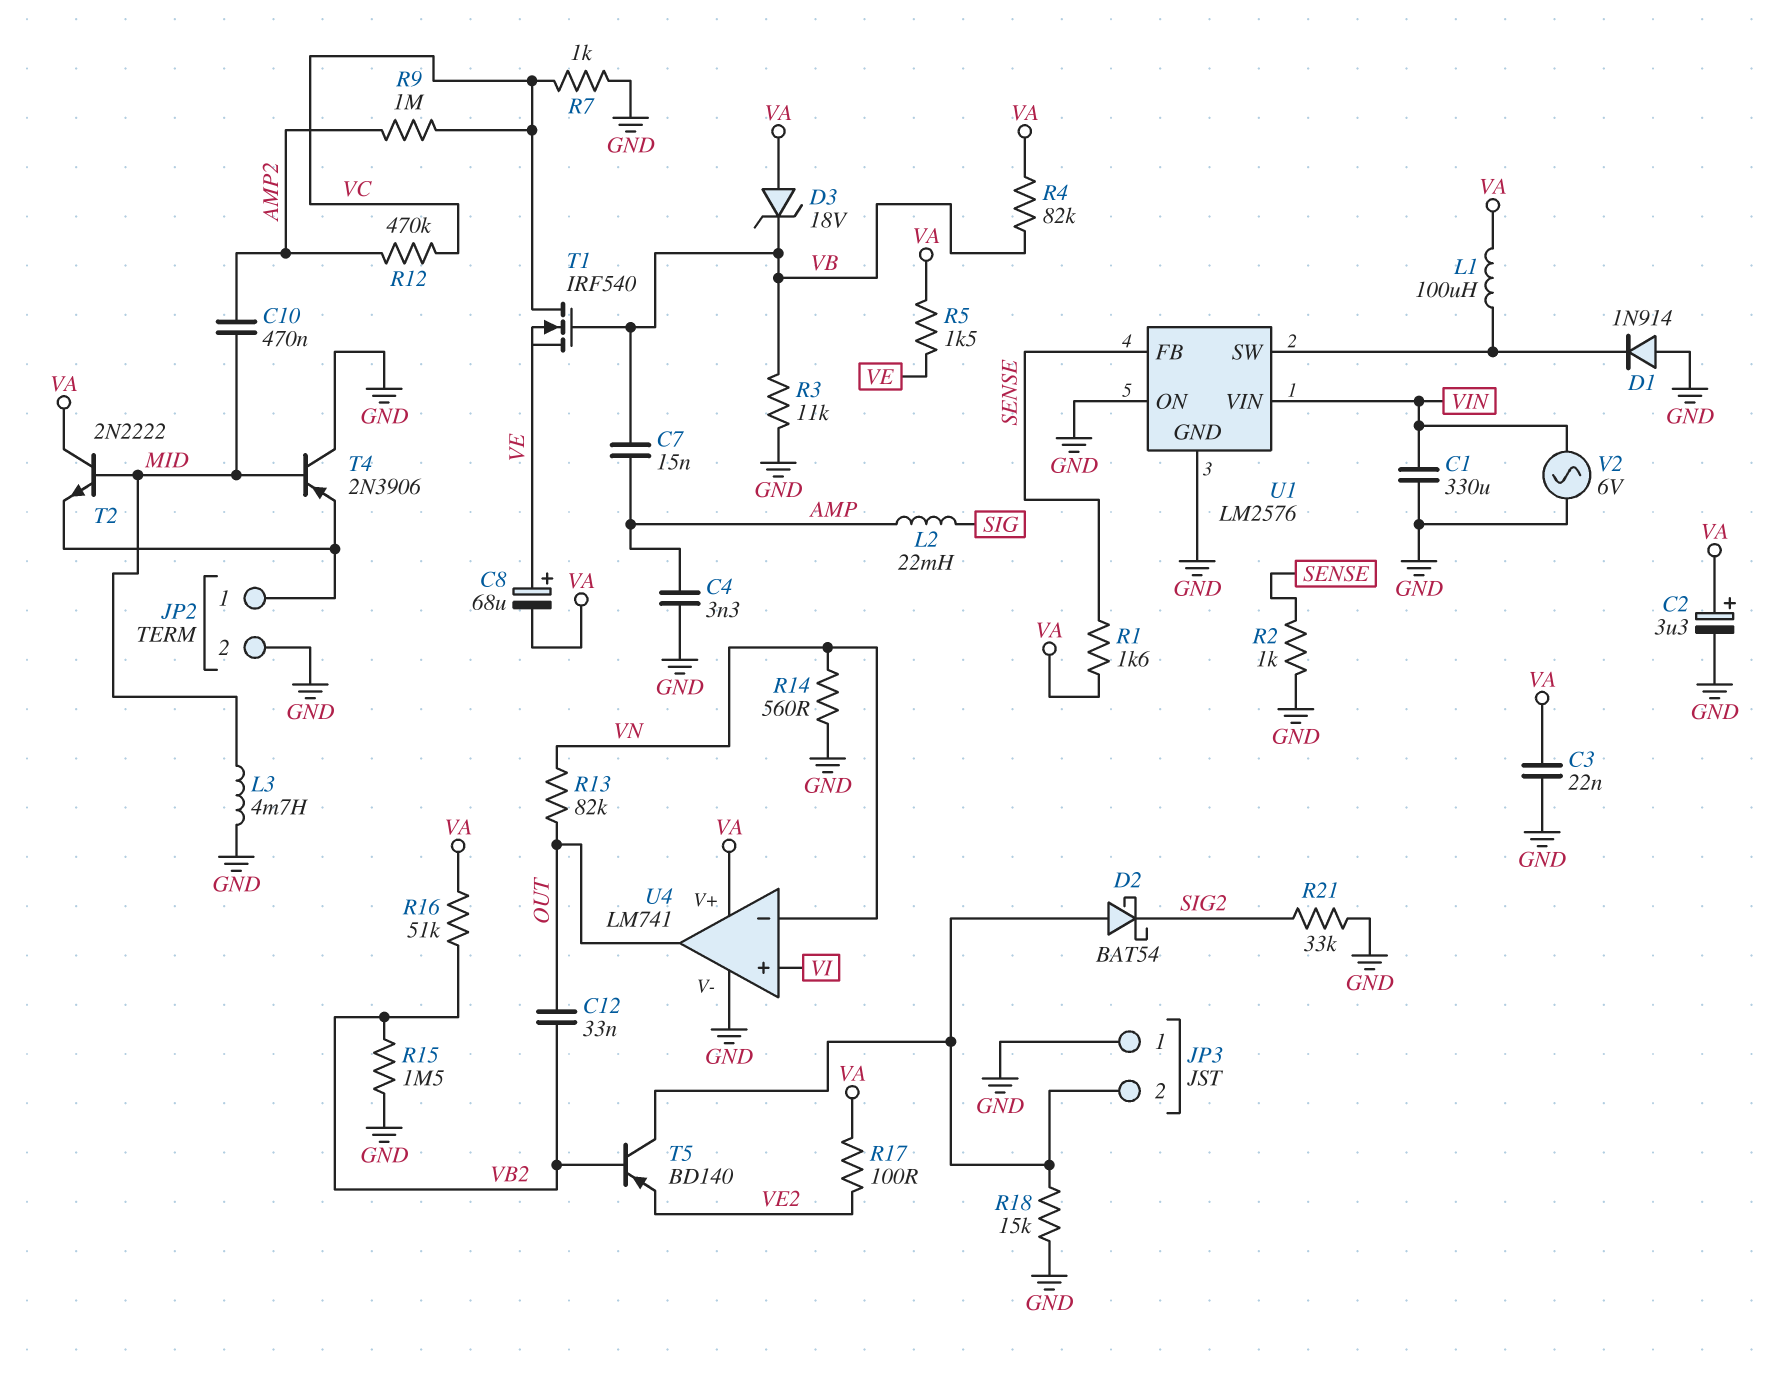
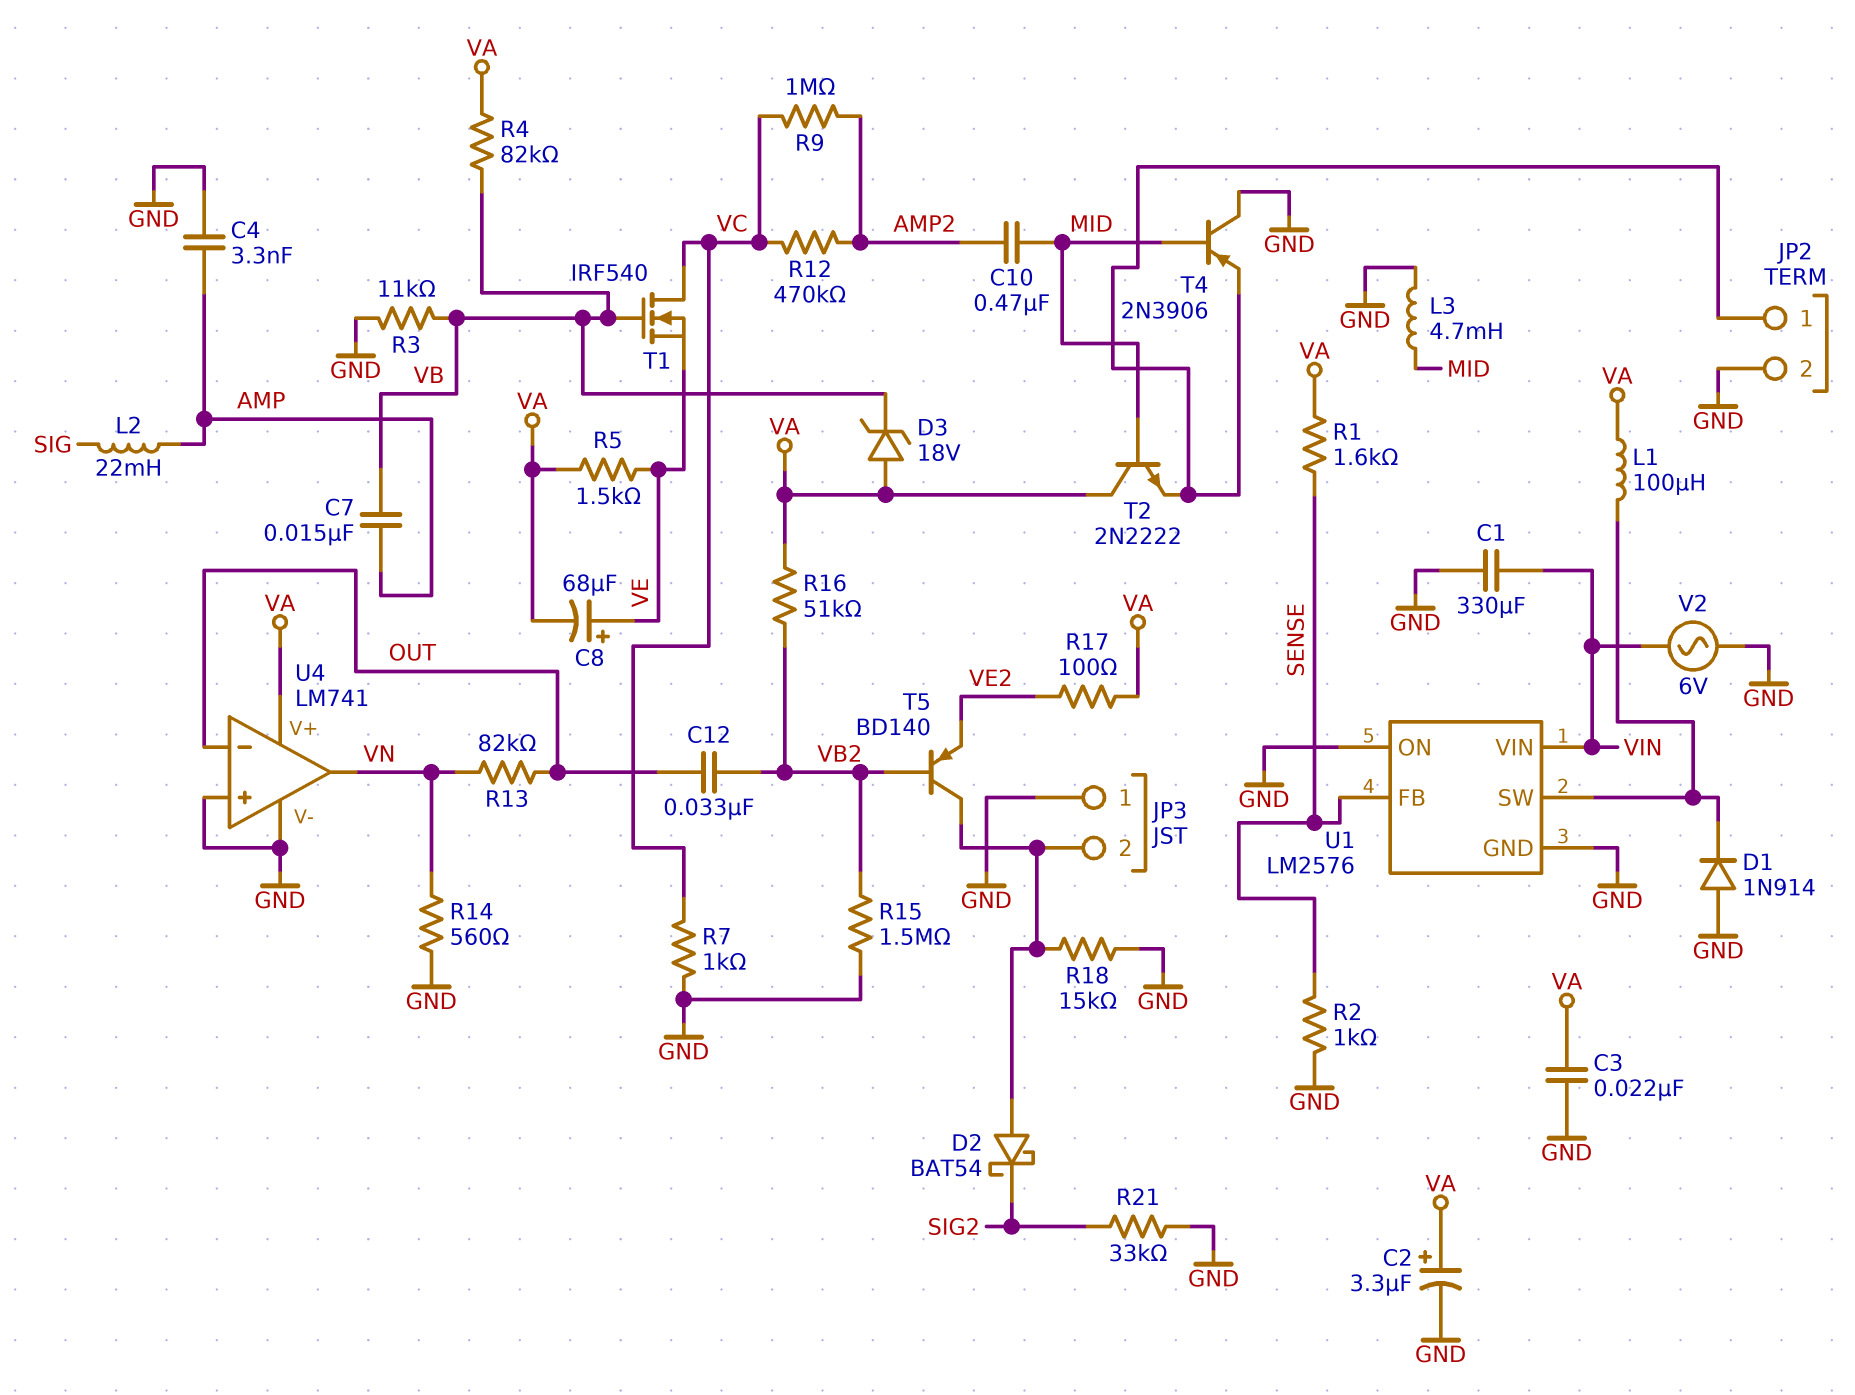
U4 pin in+: VI -> GND
U4 pin in-: VN -> OUT
U4 pin out: OUT -> VN

